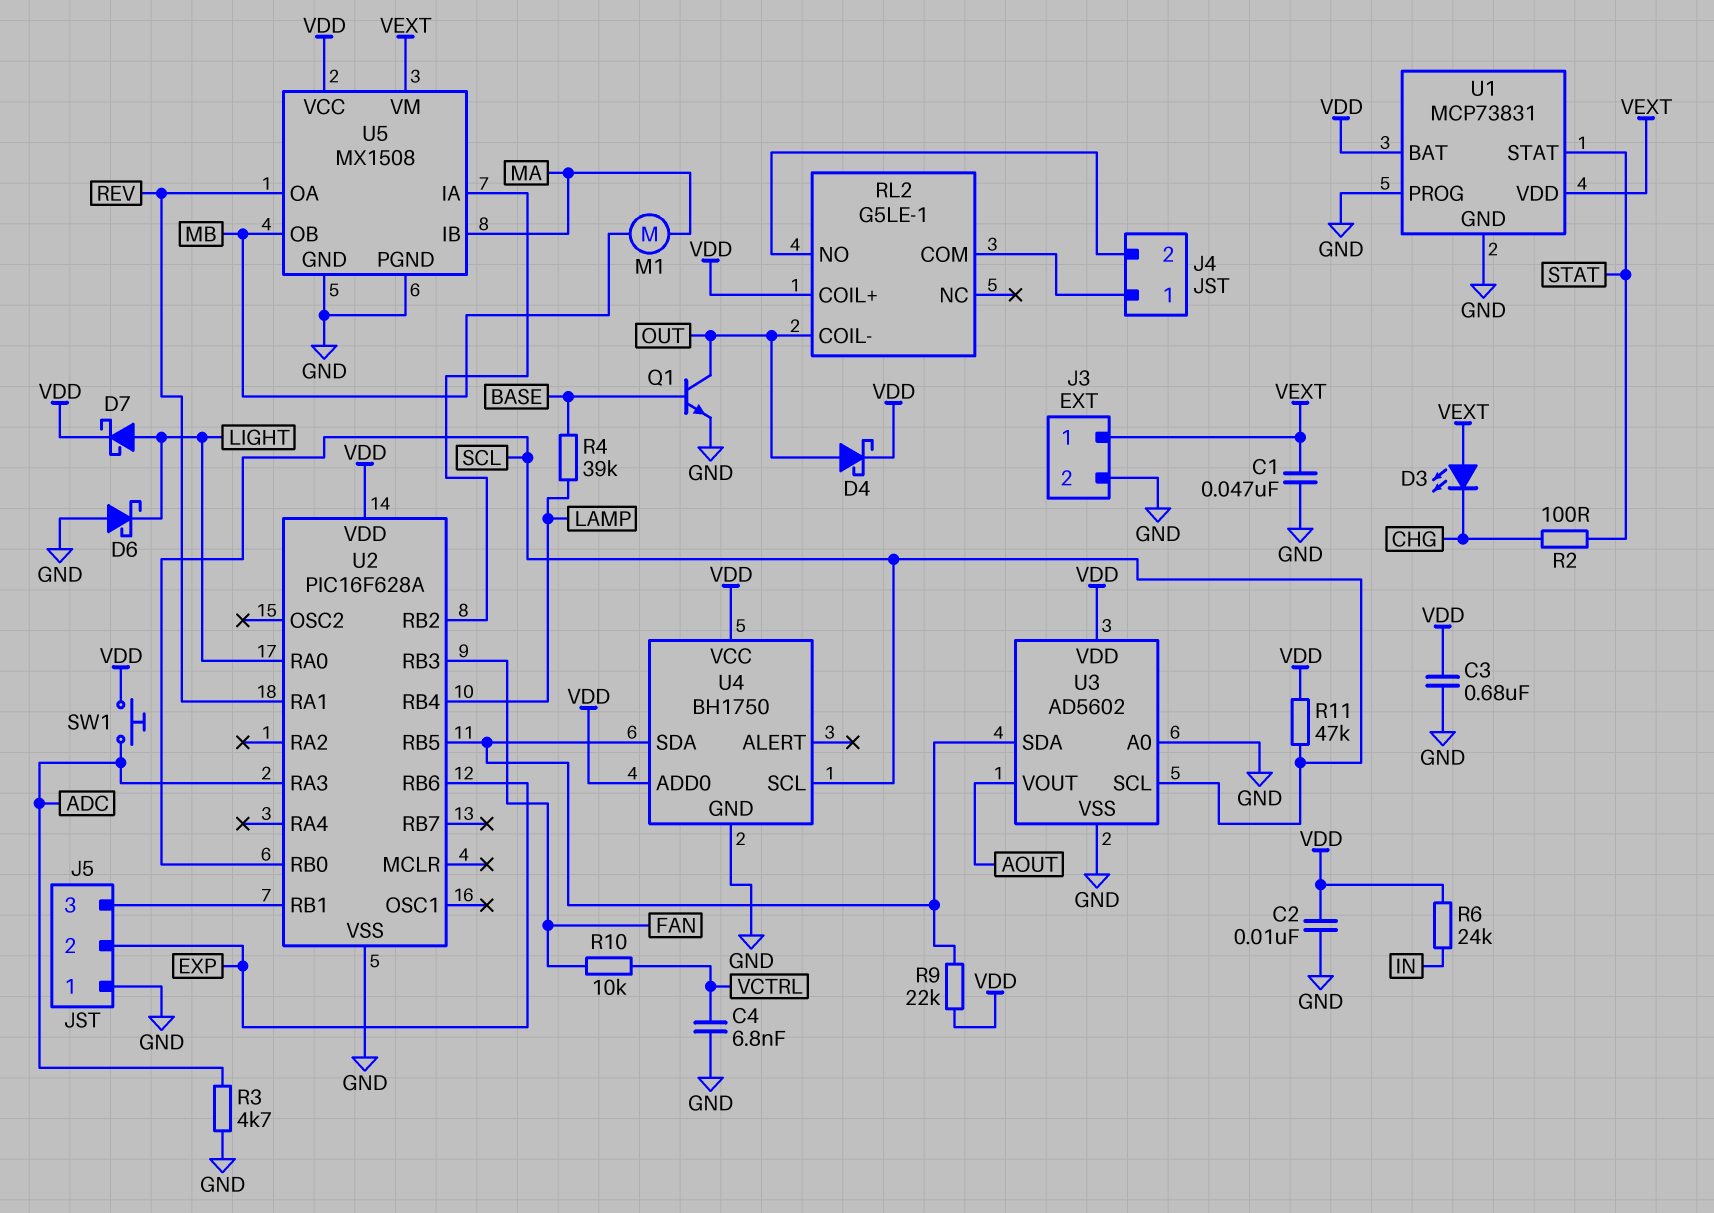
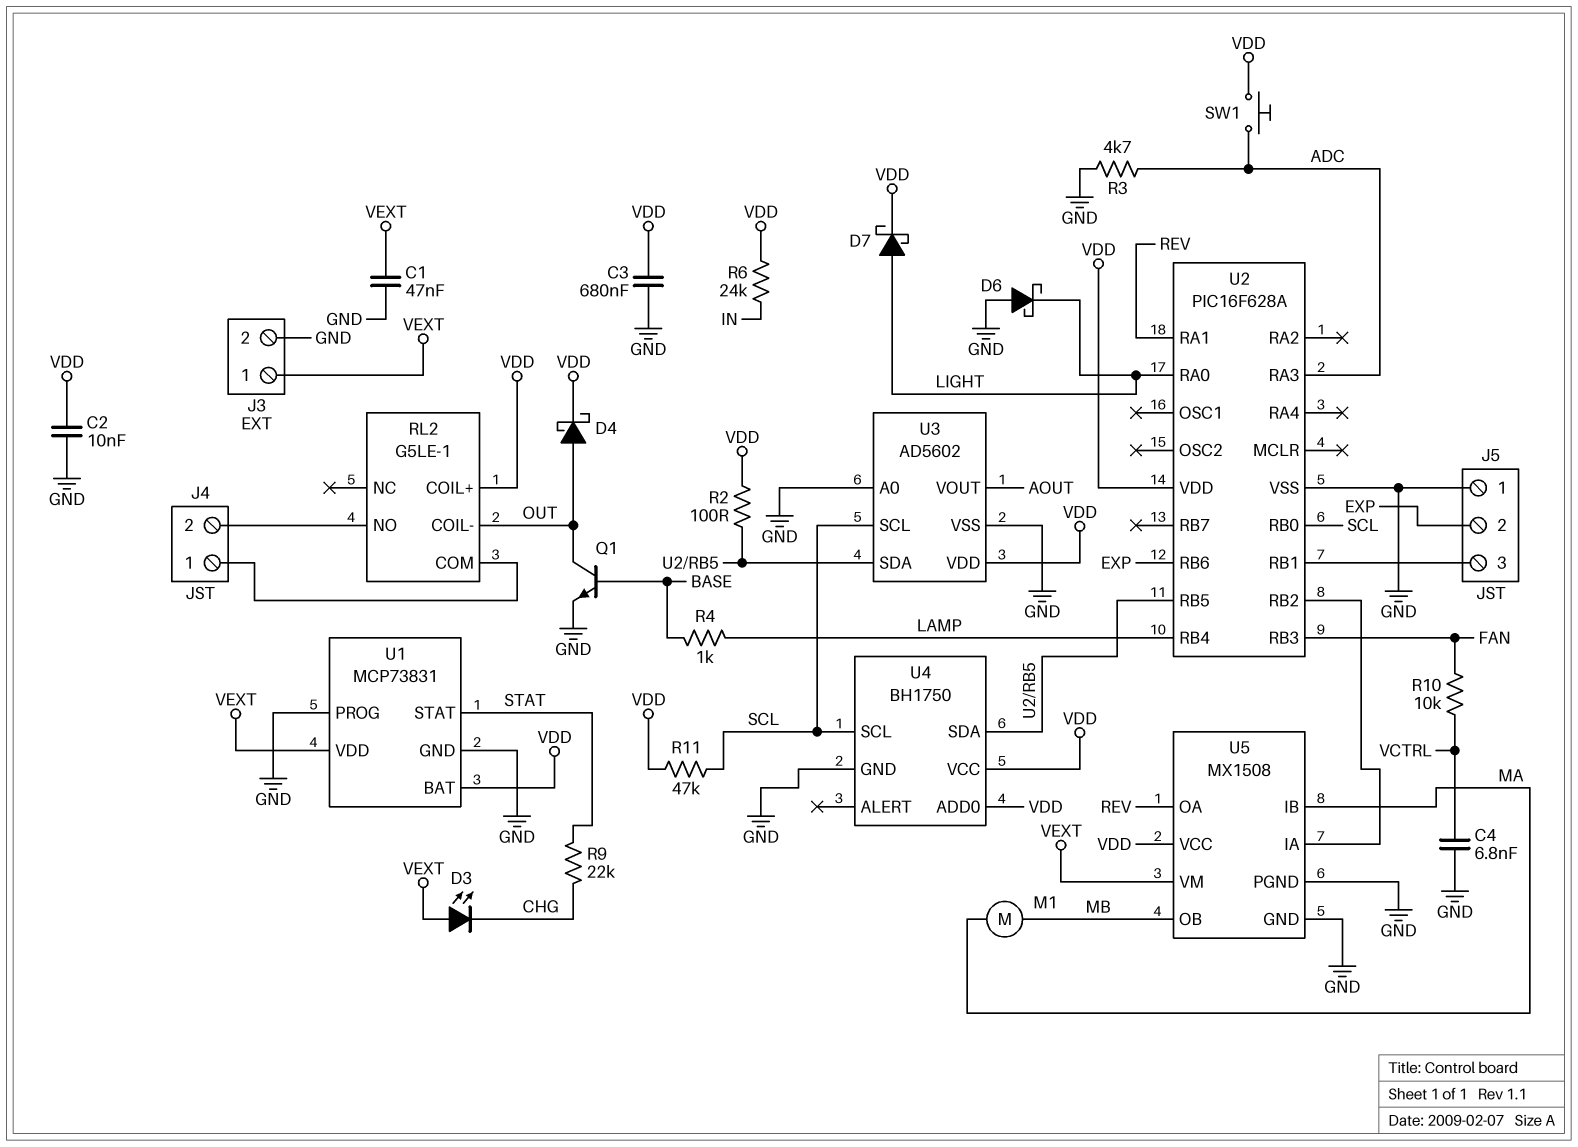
R2: 100 (CHG, STAT) -> 100 (U2/RB5, VDD)
R4: 39k (BASE, LAMP) -> 1k (BASE, LAMP)
R9: 22k (U2/RB5, VDD) -> 22k (CHG, STAT)

